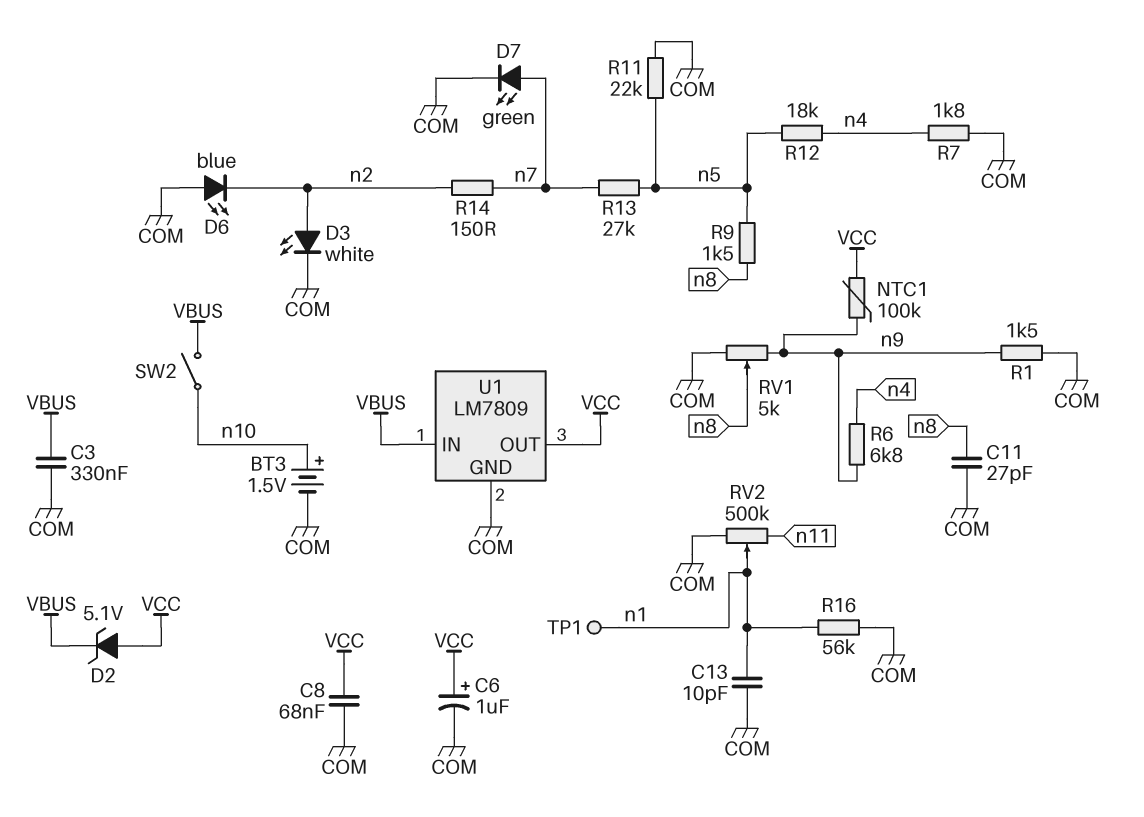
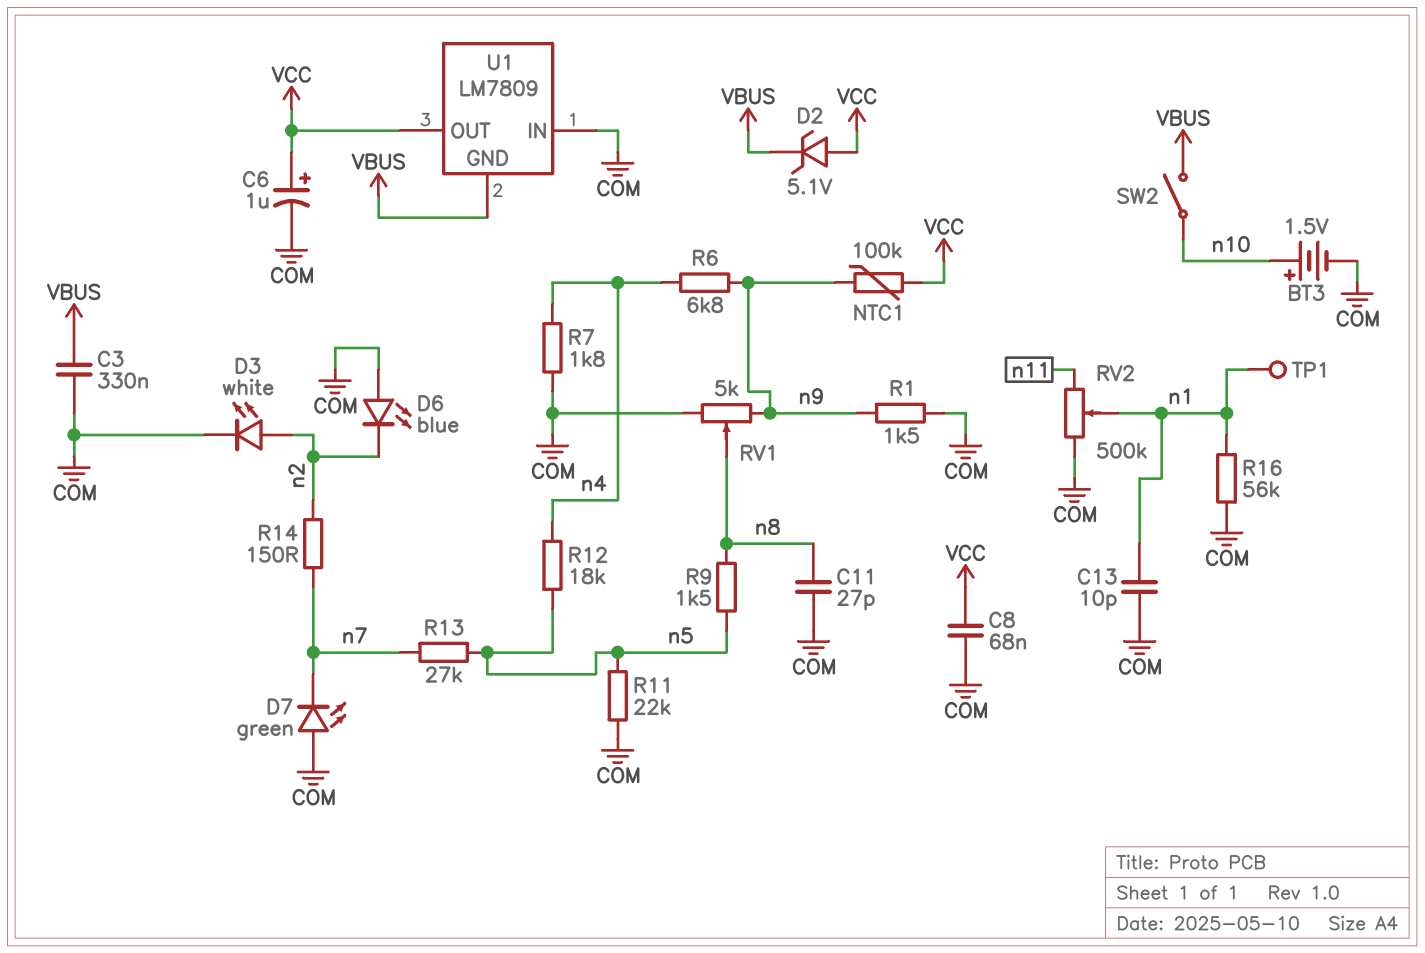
D7: LED green (A n7, K COM) -> LED green (A COM, K n7)
U1 pin GND: COM -> VBUS
U1 pin IN: VBUS -> COM

